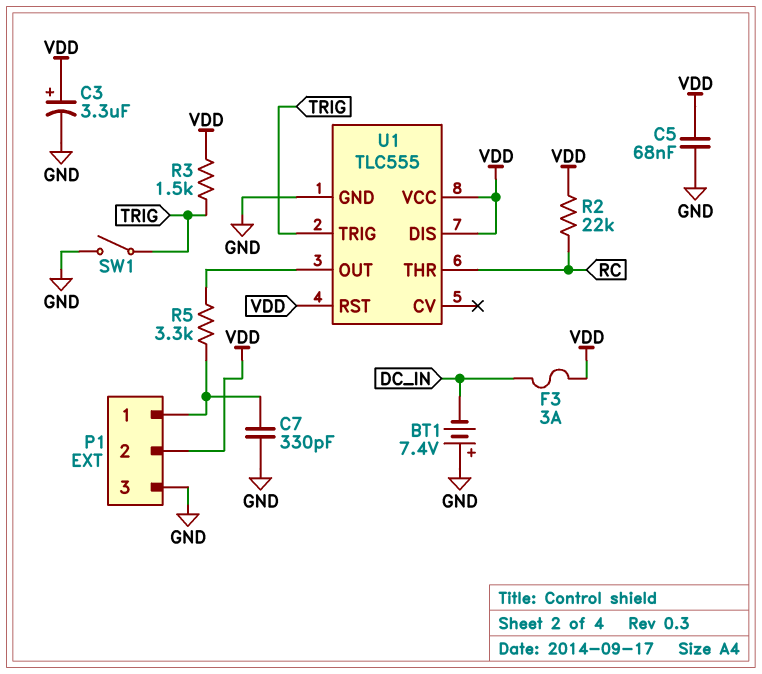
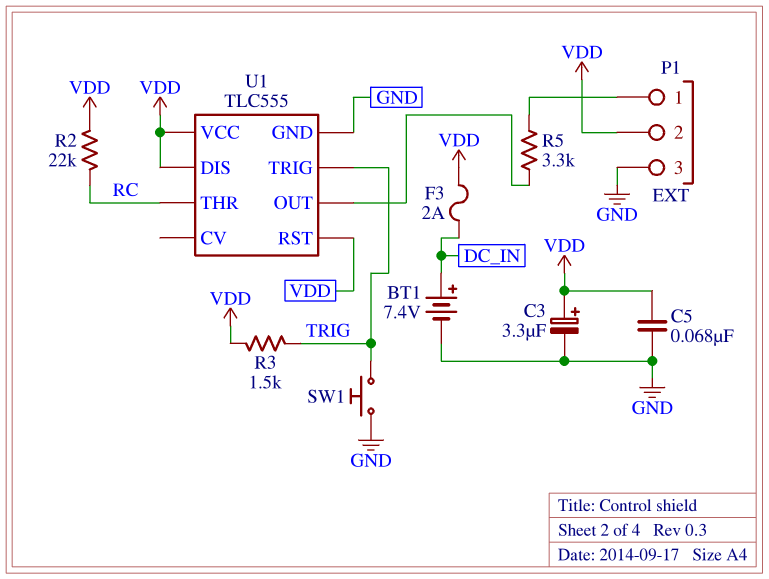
BT1: 7.4V (plus GND, minus DC_IN) -> 7.4V (plus DC_IN, minus GND)
C7: 330pF (GND, P1/1) -> none
F3: 3A (DC_IN, VDD) -> 2A (DC_IN, VDD)
SW1: switch (GND, TRIG) -> button (GND, TRIG)

